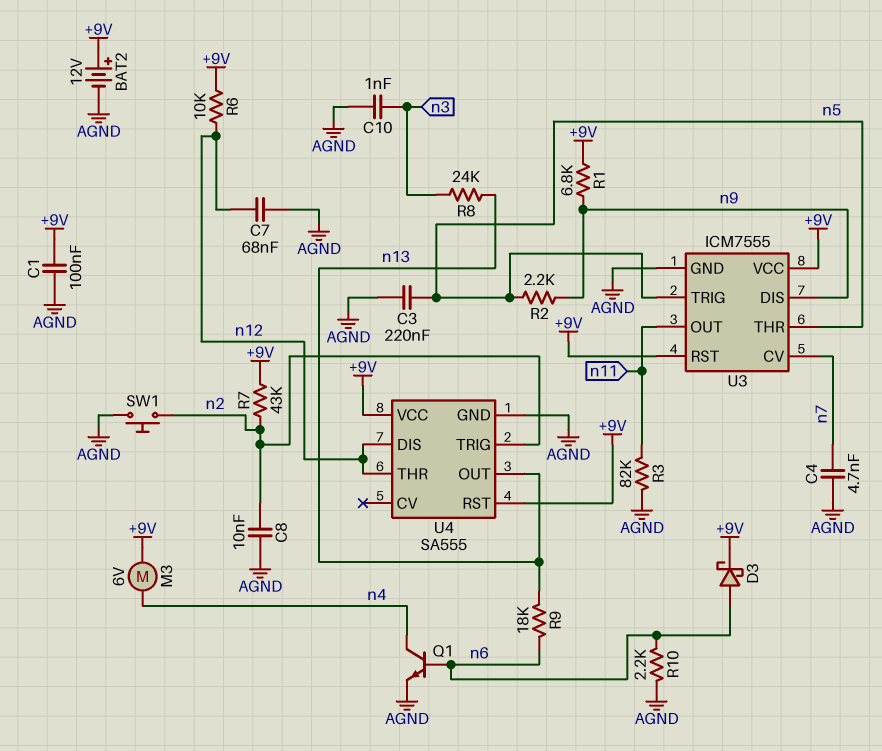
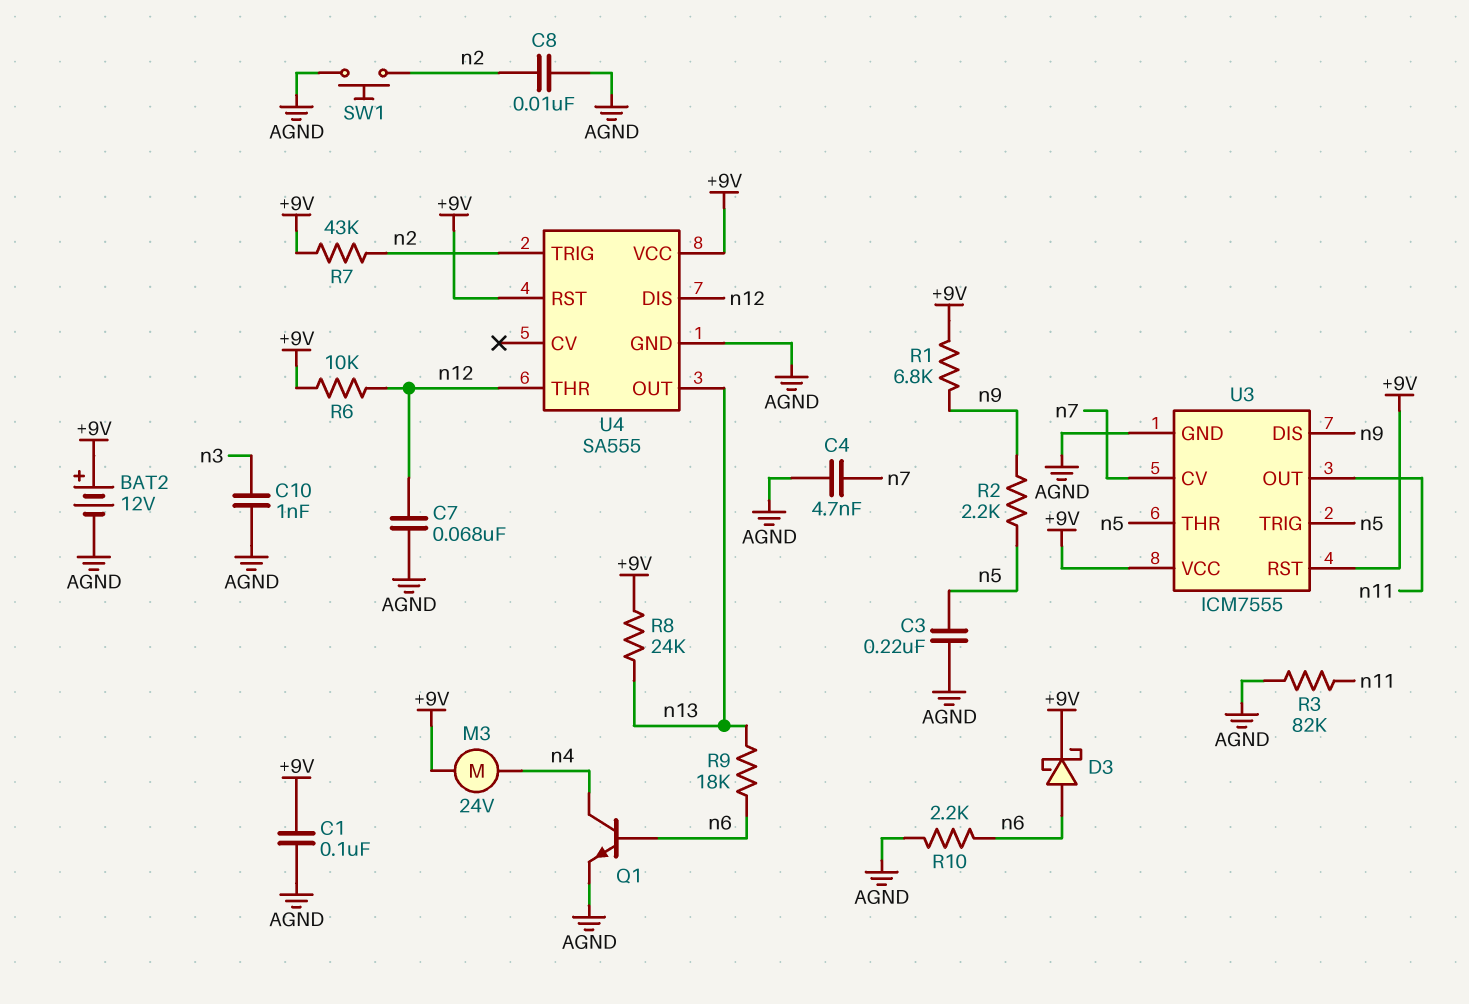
M3: motor 6V (+9V, n4) -> motor 24V (+9V, n4)
R8: 24k (n3, n13) -> 24k (+9V, n13)

